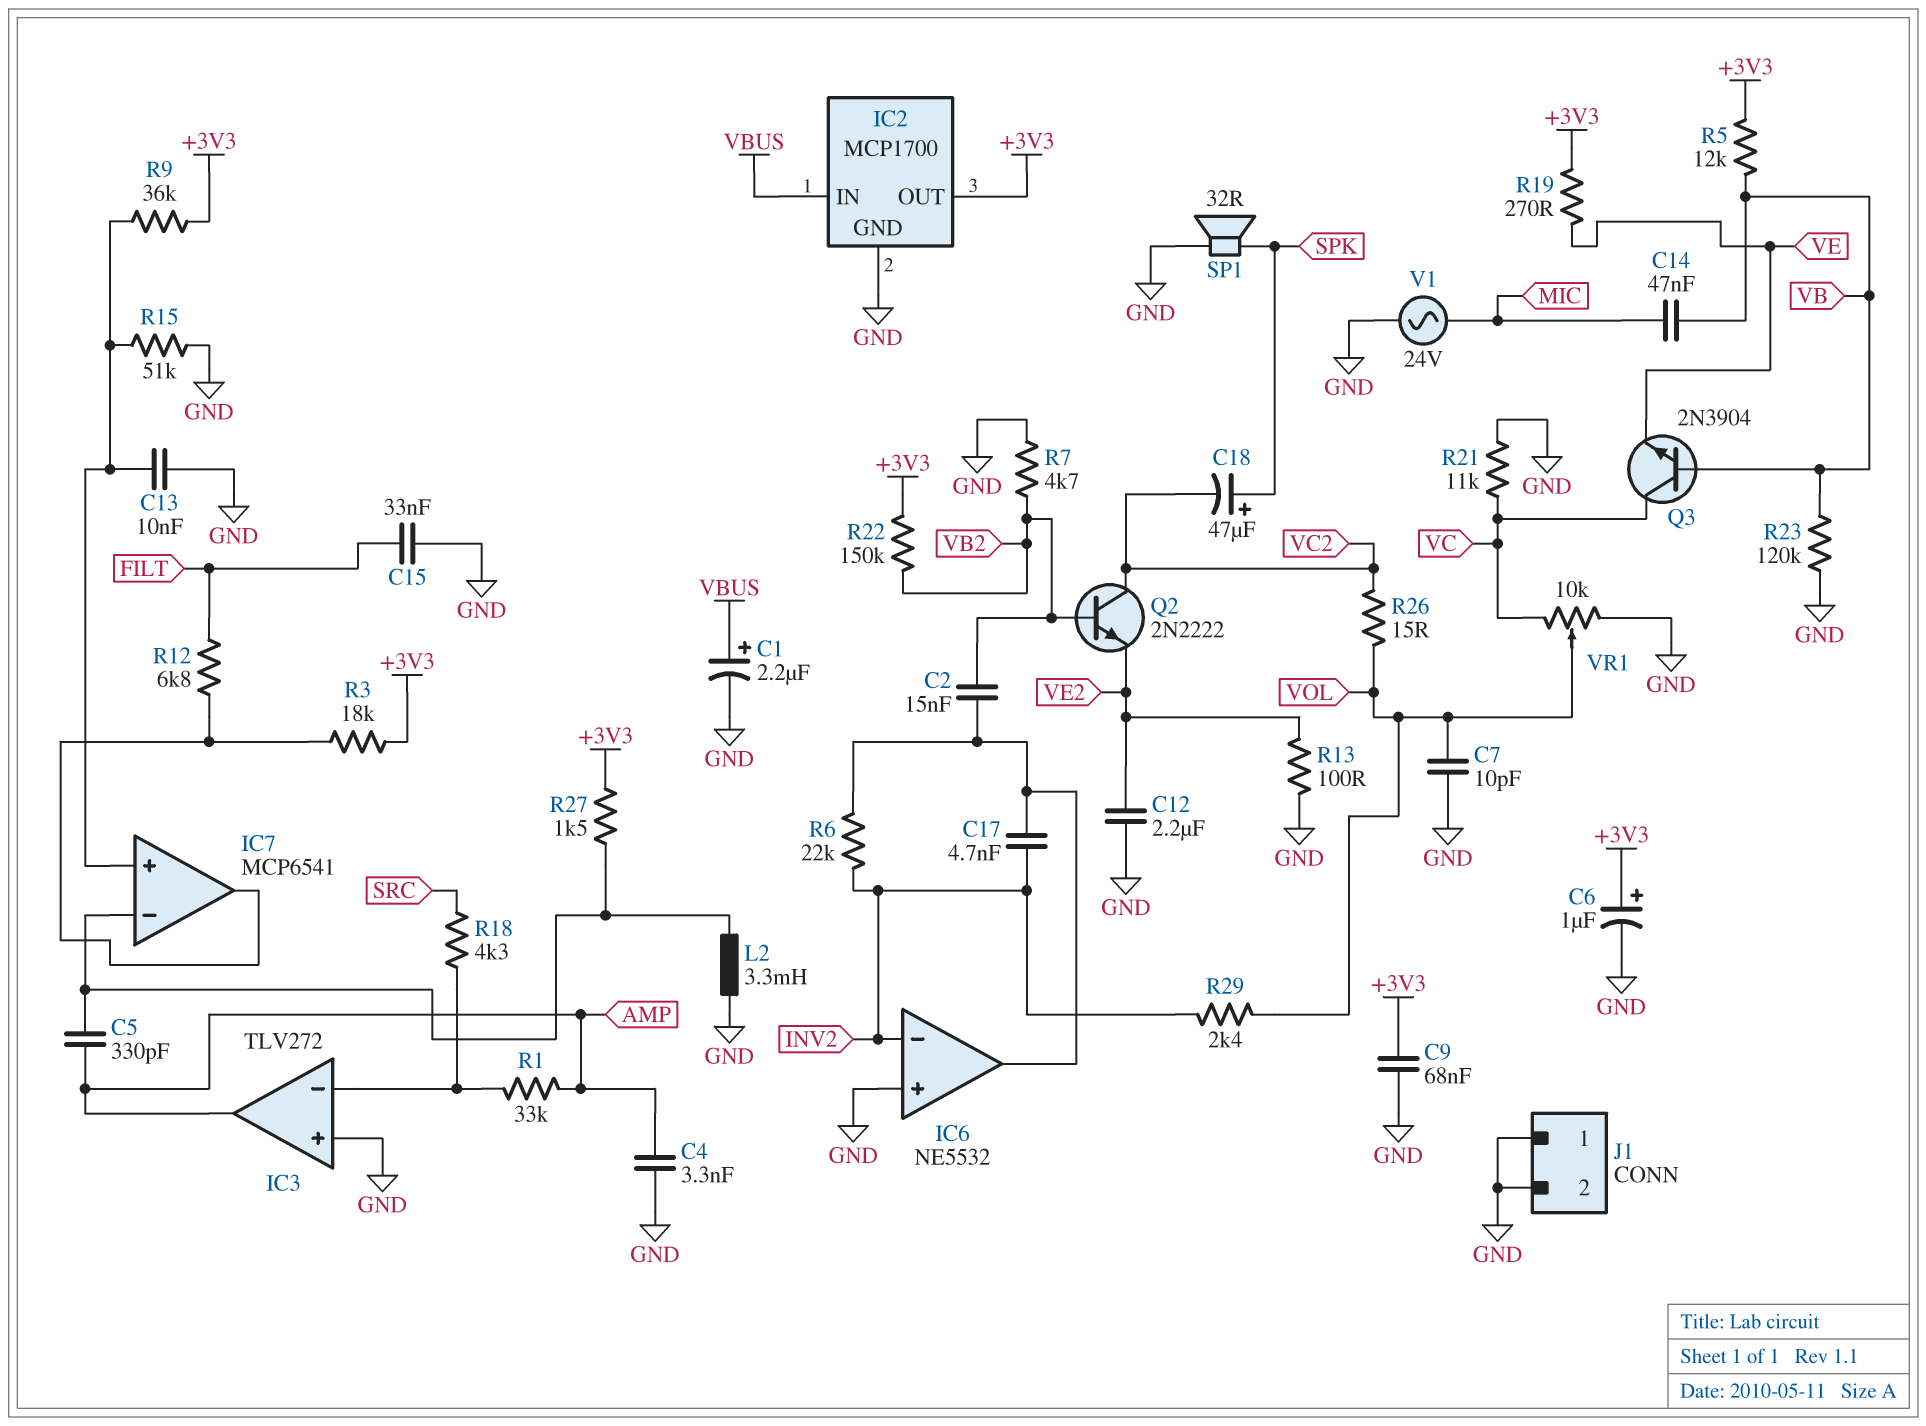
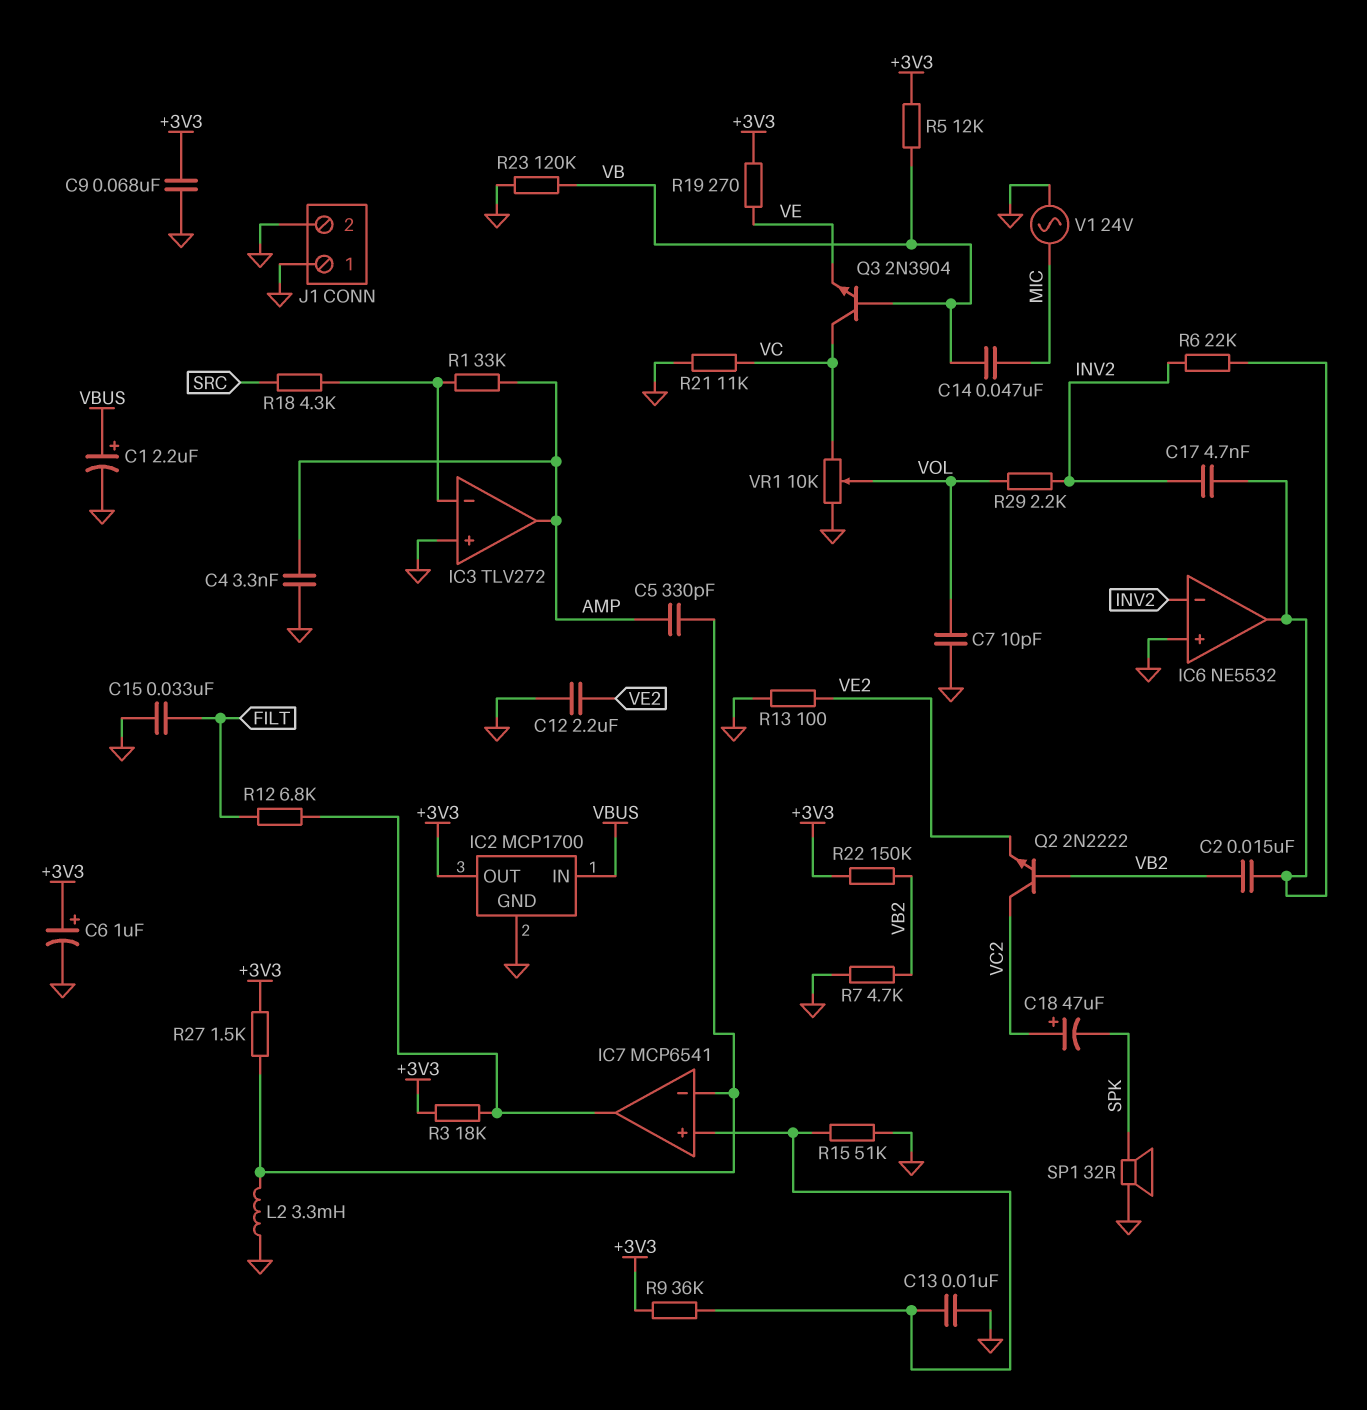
C18: 47uF (plus SPK, minus VC2) -> 47uF (plus VC2, minus SPK)
R26: 15 (VC2, VOL) -> none
R29: 2.4k (INV2, VOL) -> 2.2k (INV2, VOL)

